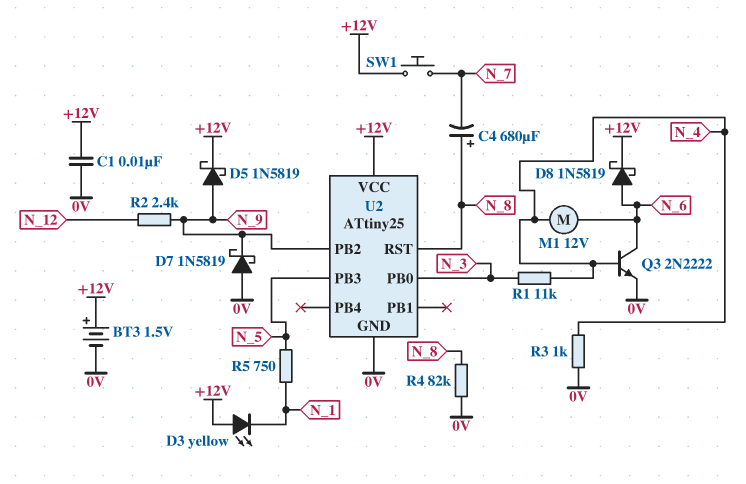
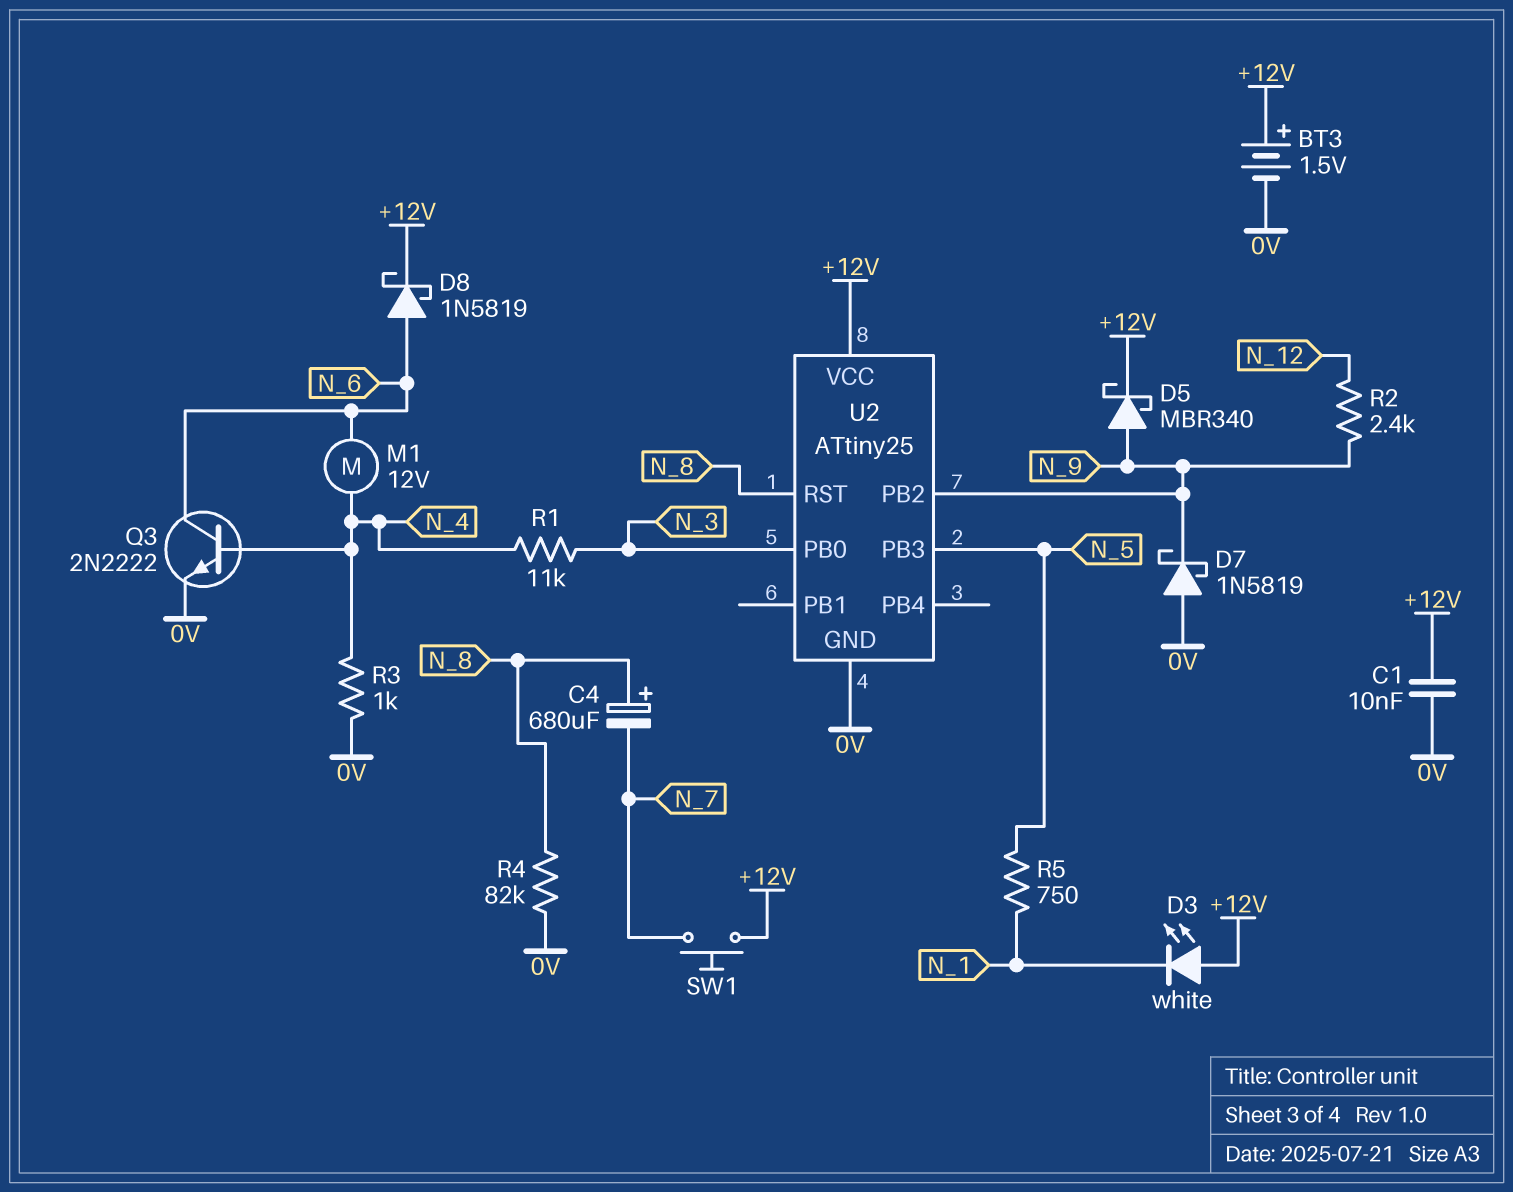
D3: LED yellow (A +12V, K N_1) -> LED white (A +12V, K N_1)
D5: schottky 1N5819 (A N_9, K +12V) -> schottky MBR340 (A N_9, K +12V)

